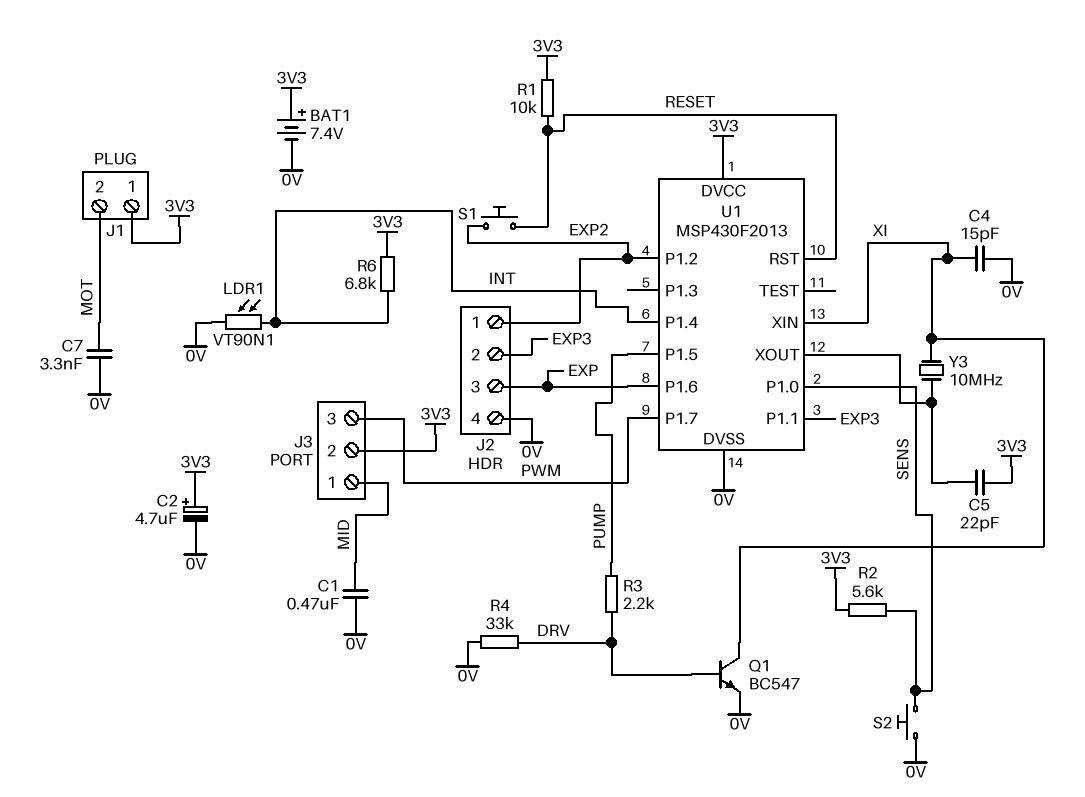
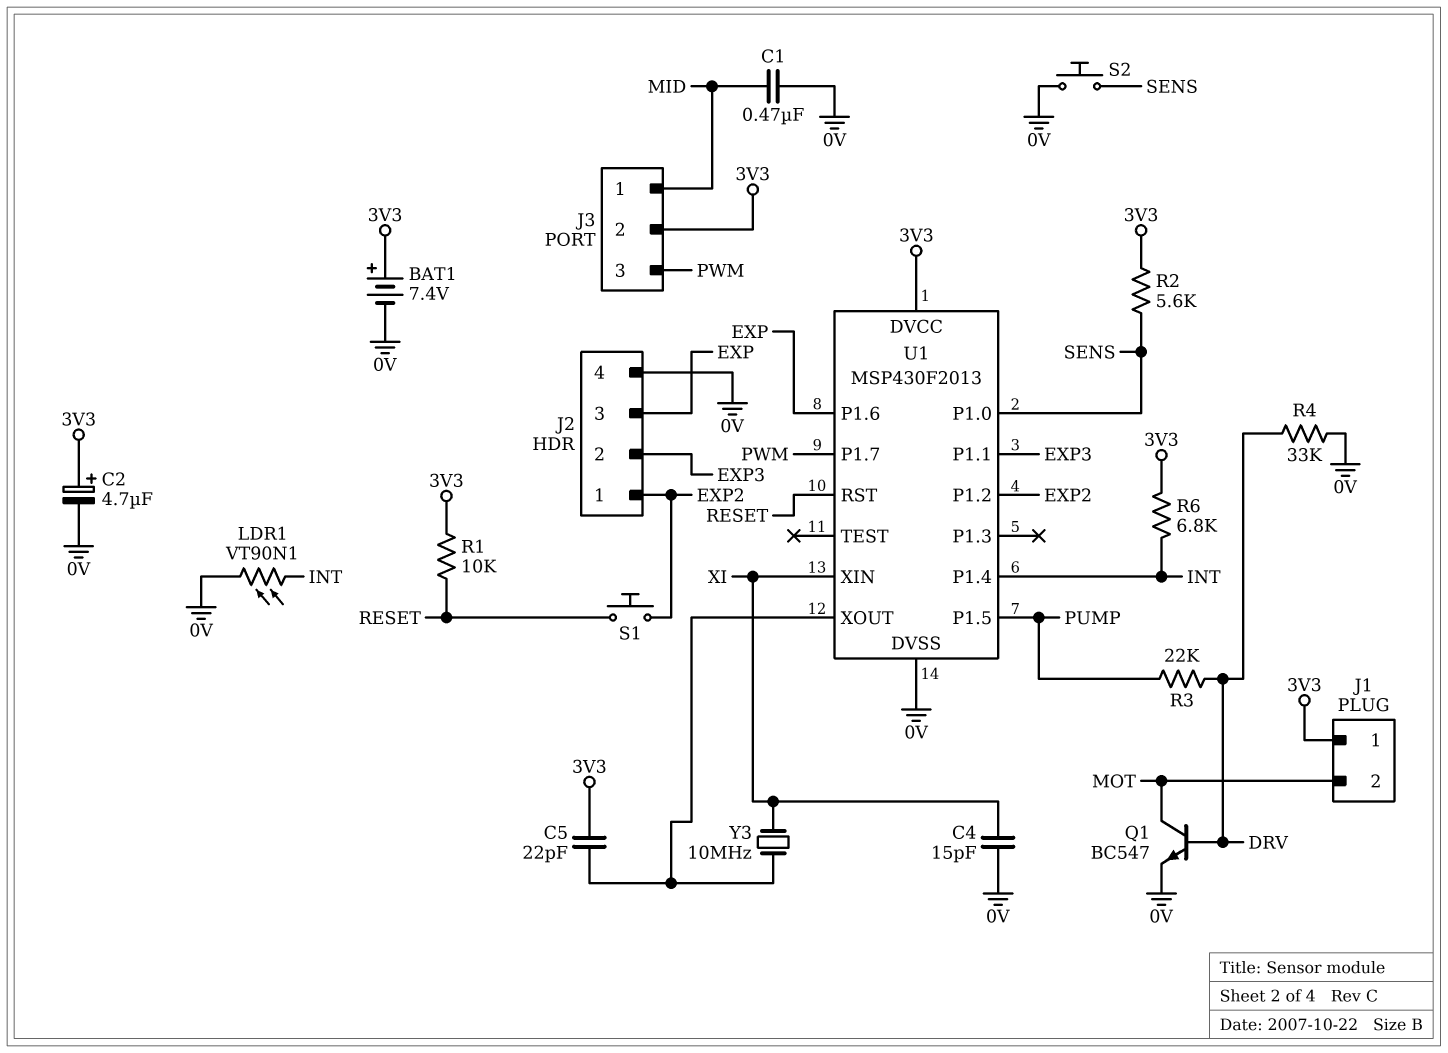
C7: 3.3nF (0V, MOT) -> none
Q1: NPN BC547 (B DRV, C XI, E 0V) -> NPN BC547 (B DRV, C MOT, E 0V)
R3: 2.2k (DRV, PUMP) -> 22k (DRV, PUMP)

